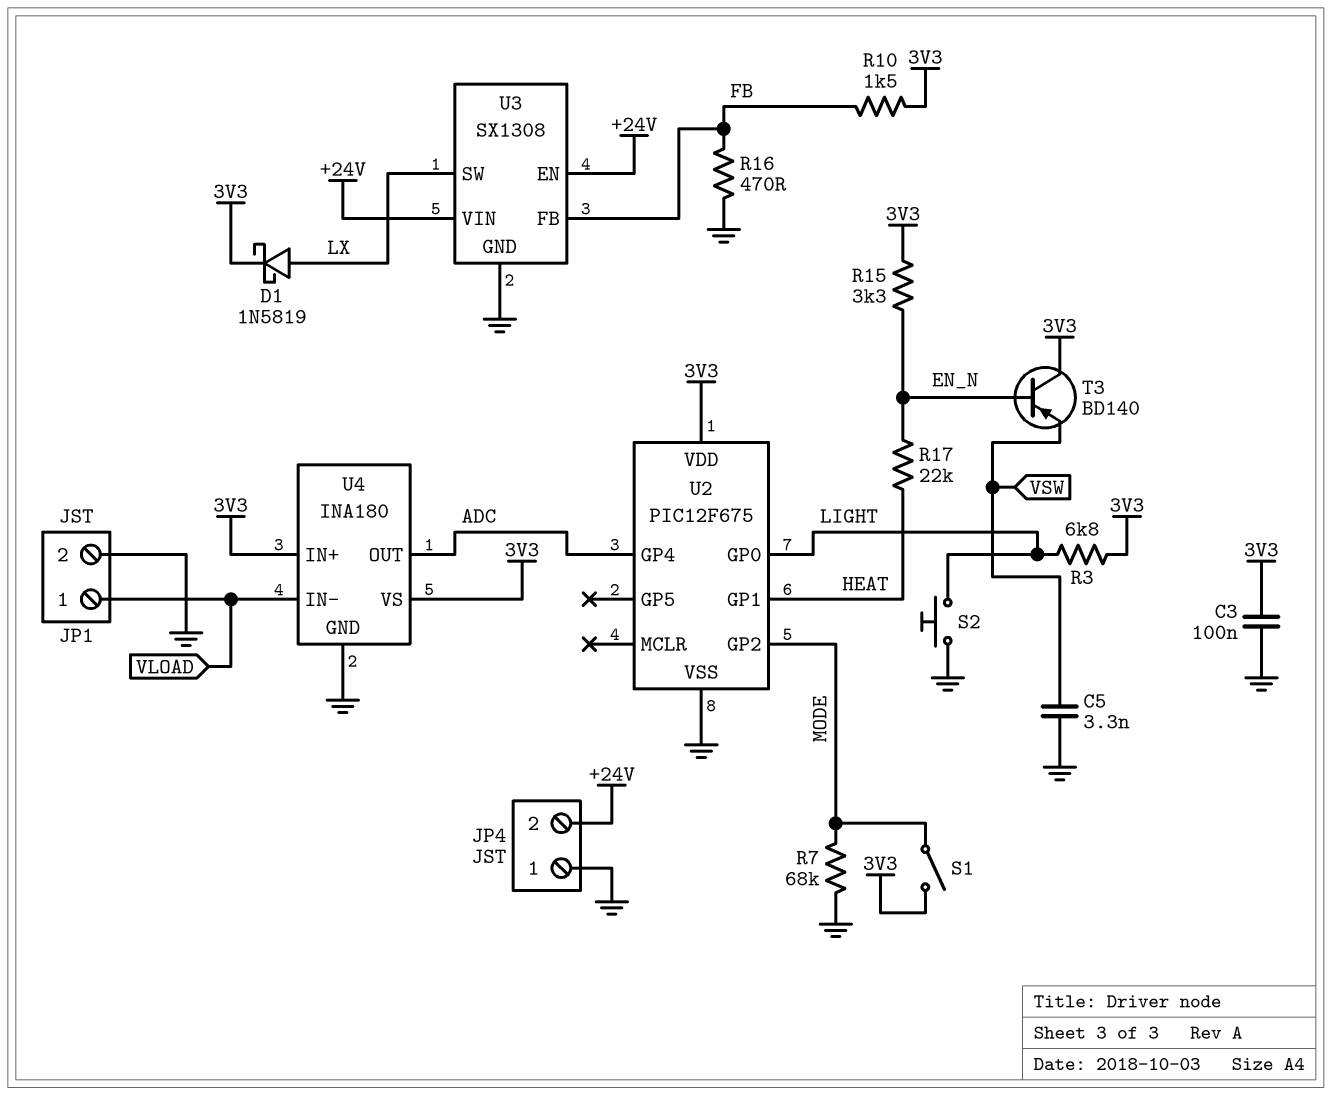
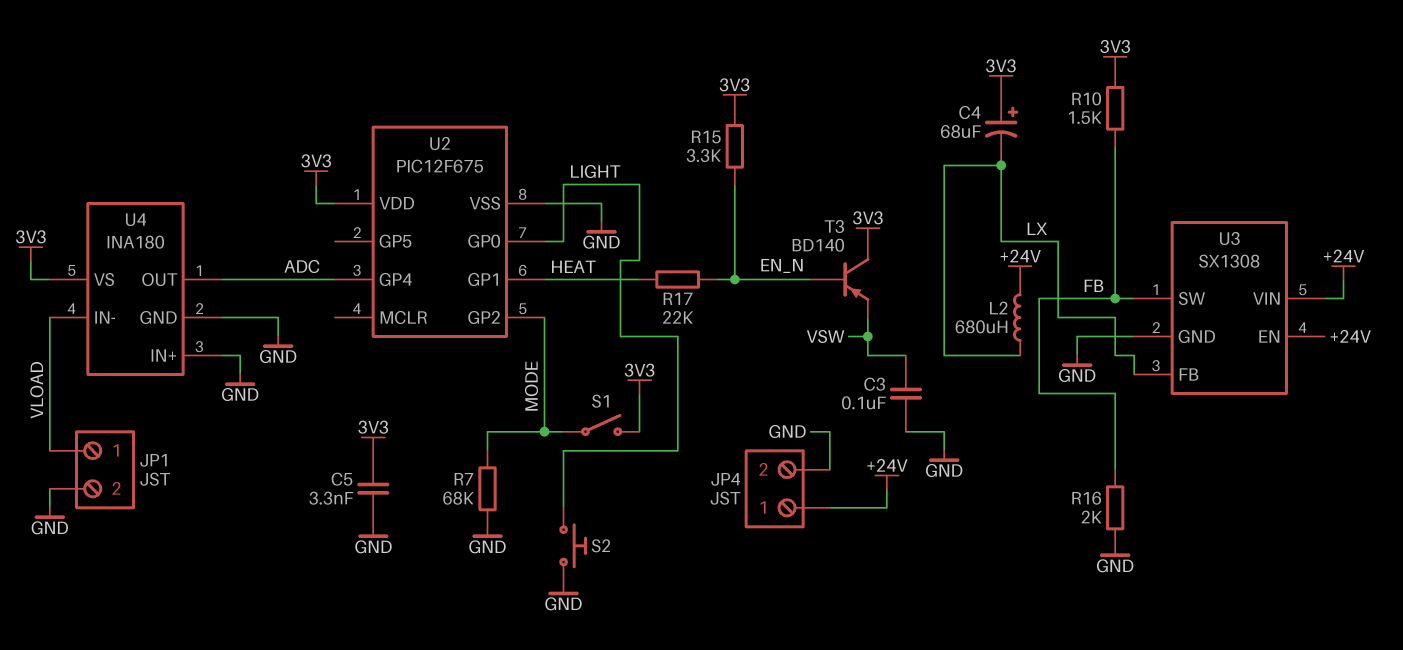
C3: 100nF (3V3, GND) -> 100nF (GND, VSW)
C4: none -> 68uF (plus 3V3, minus LX)
C5: 3.3nF (GND, VSW) -> 3.3nF (3V3, GND)
D1: schottky 1N5819 (A LX, K 3V3) -> none
JP4 pin 1: GND -> +24V
JP4 pin 2: +24V -> GND
L2: none -> 680uH (+24V, LX)
R3: 6.8k (3V3, LIGHT) -> none
R16: 470 (FB, GND) -> 2k (FB, GND)
U3 pin FB: FB -> LX
U3 pin SW: LX -> FB
U4 pin IN+: 3V3 -> GND

